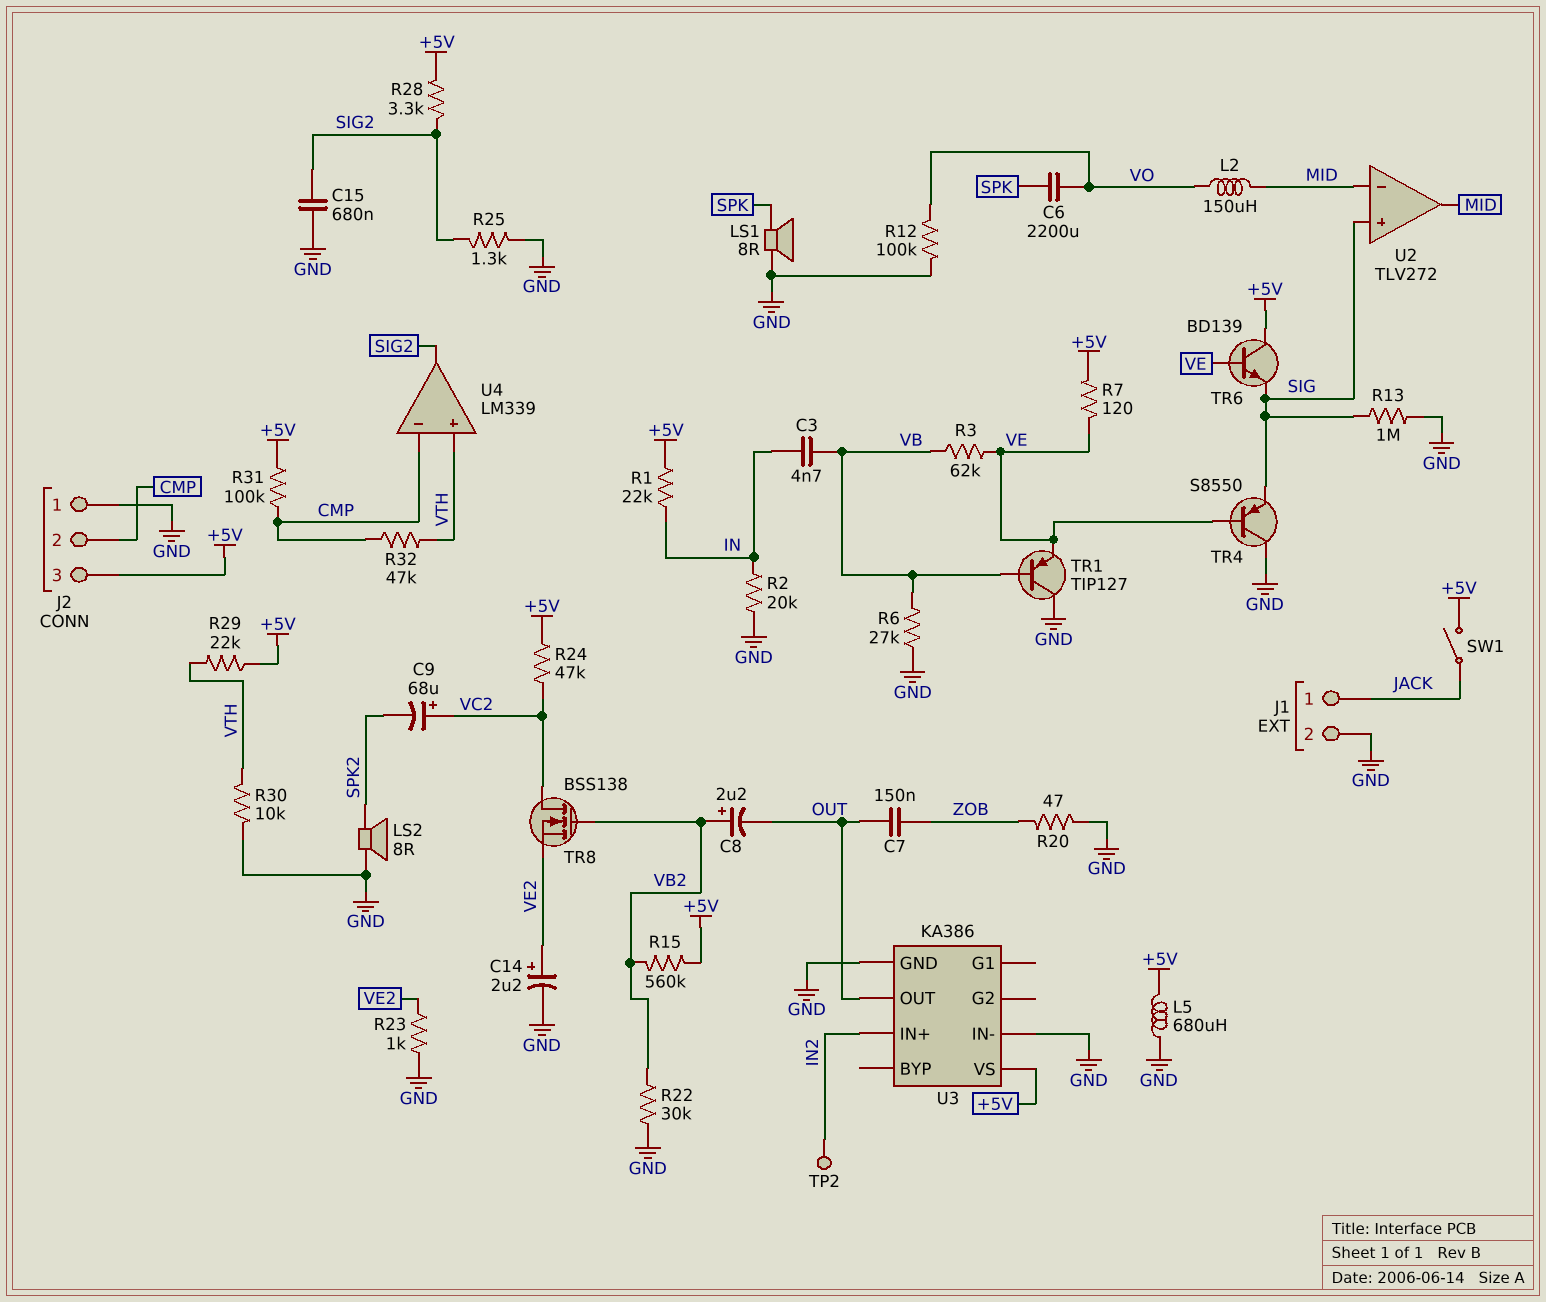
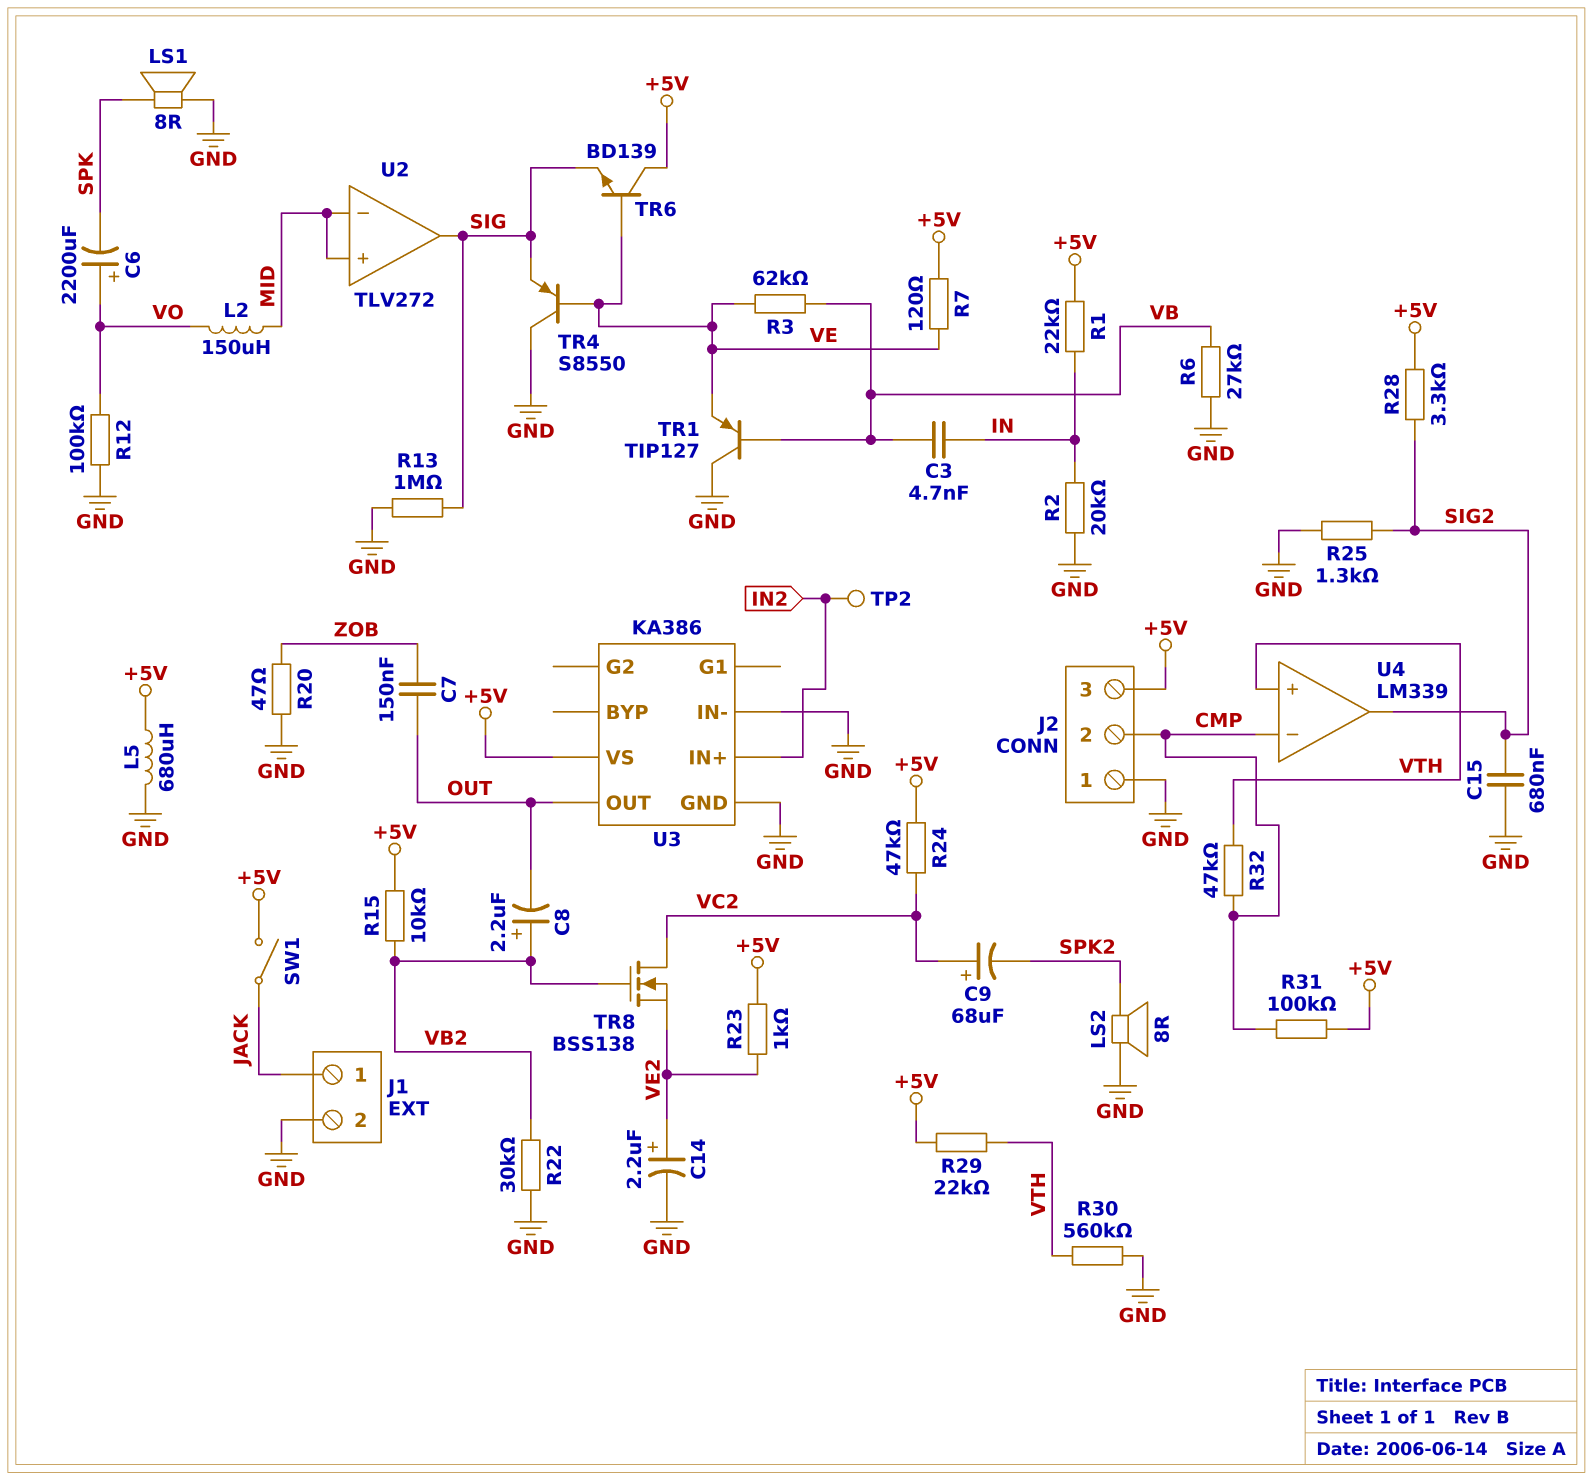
C6: 2200uF (SPK, VO) -> 2200uF (plus VO, minus SPK)
R15: 560k (+5V, VB2) -> 10k (+5V, VB2)
R23: 1k (GND, VE2) -> 1k (+5V, VE2)
R30: 10k (GND, VTH) -> 560k (GND, VTH)
U2 pin in+: SIG -> MID
U2 pin out: MID -> SIG

